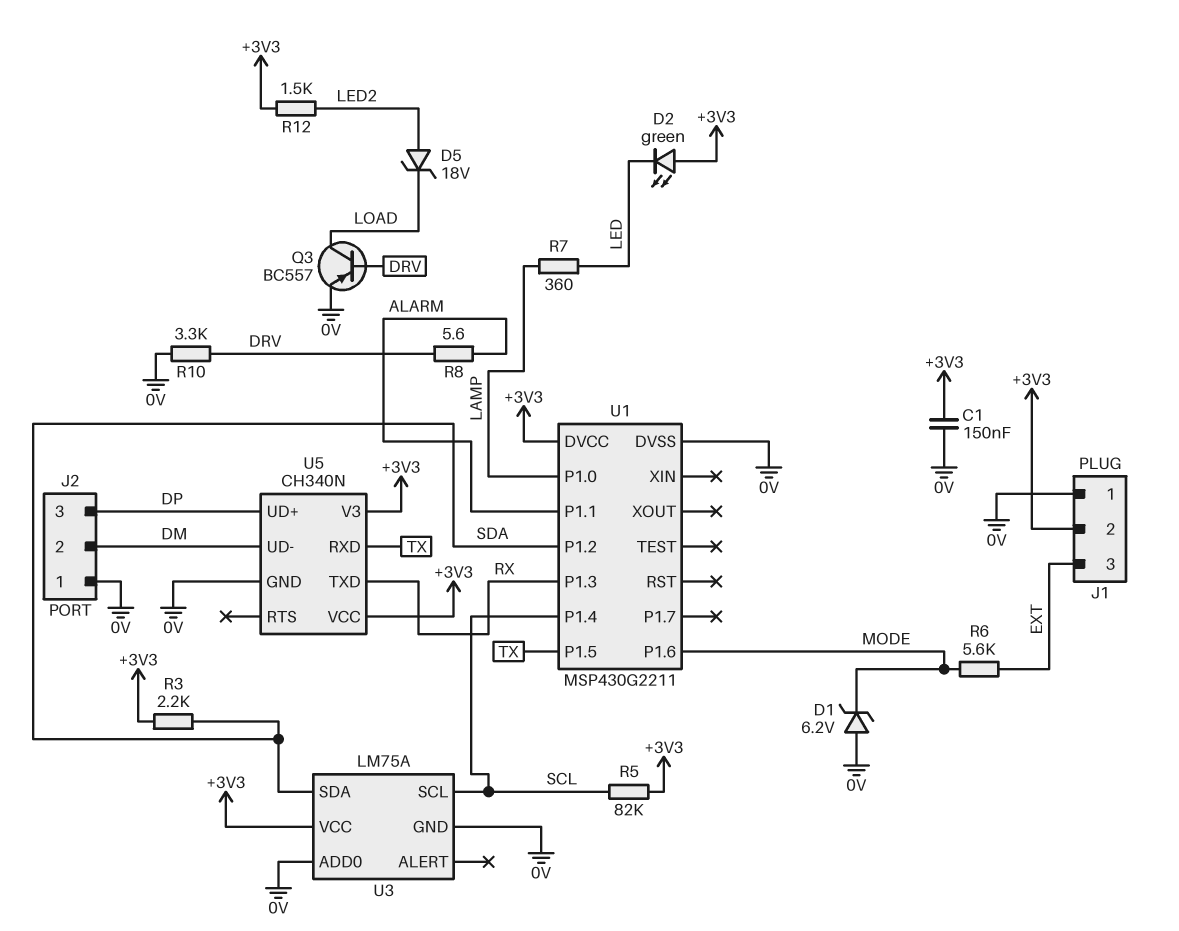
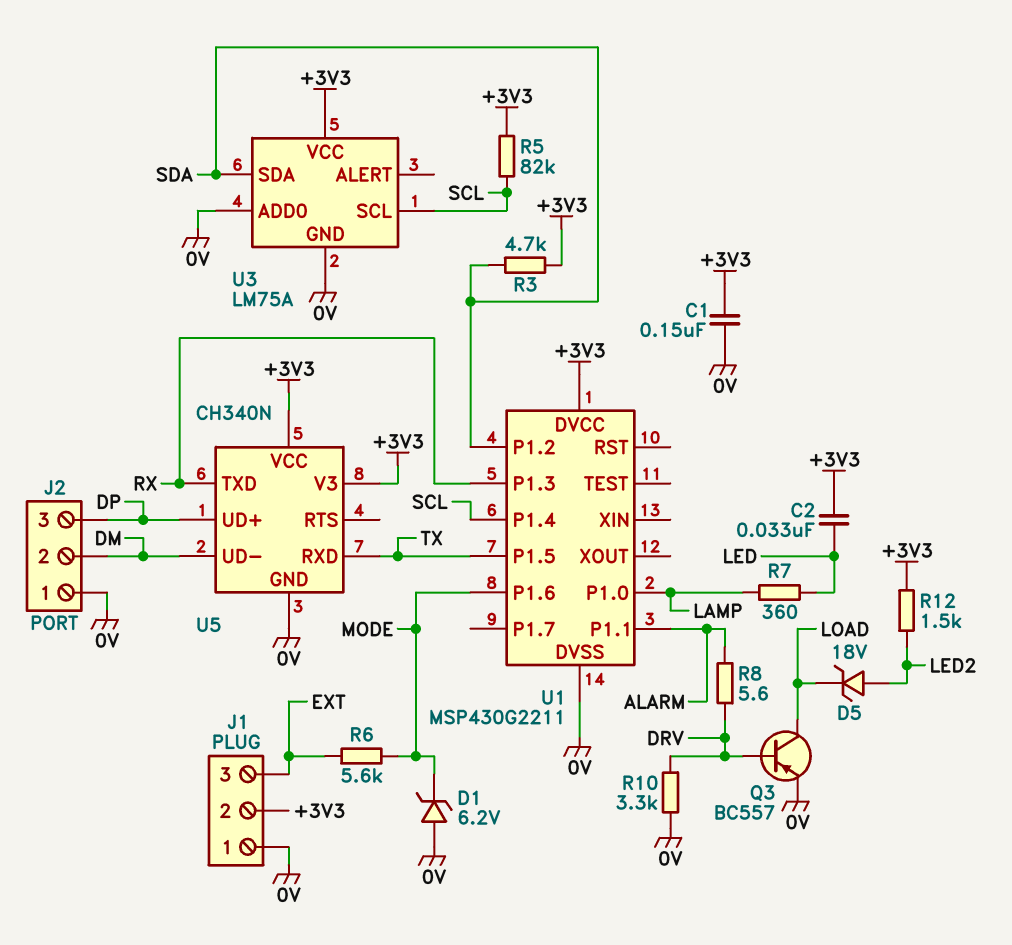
C2: none -> 33nF (+3V3, LED)
D2: LED green (A +3V3, K LED) -> none
R3: 2.2k (+3V3, SDA) -> 4.7k (+3V3, SDA)

